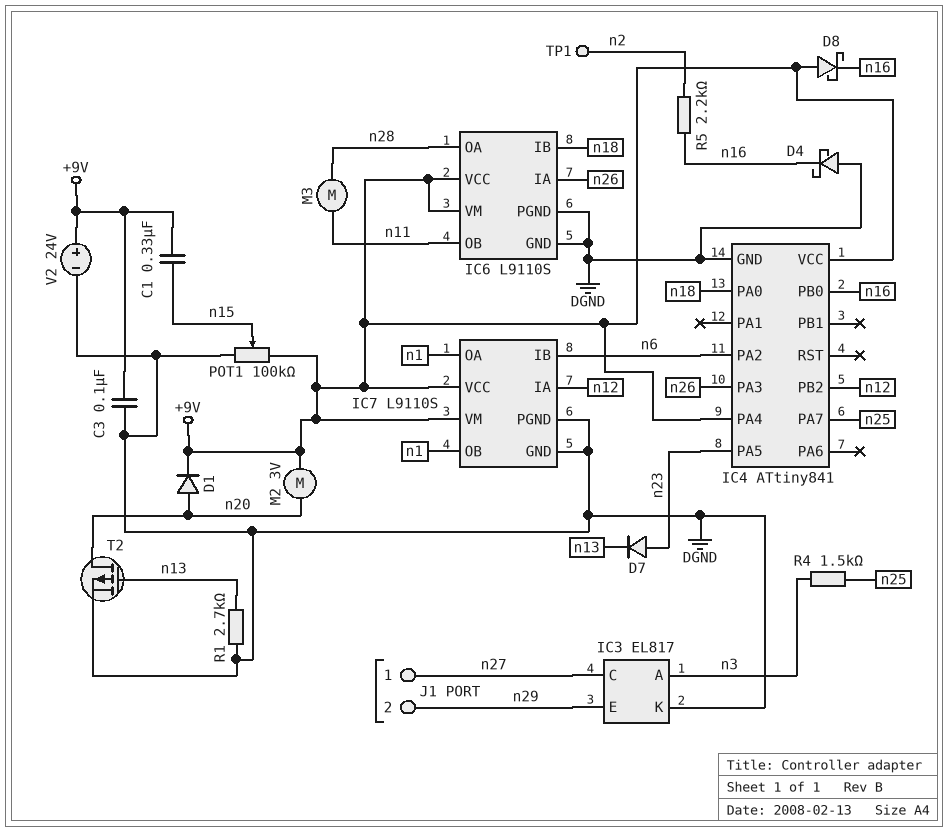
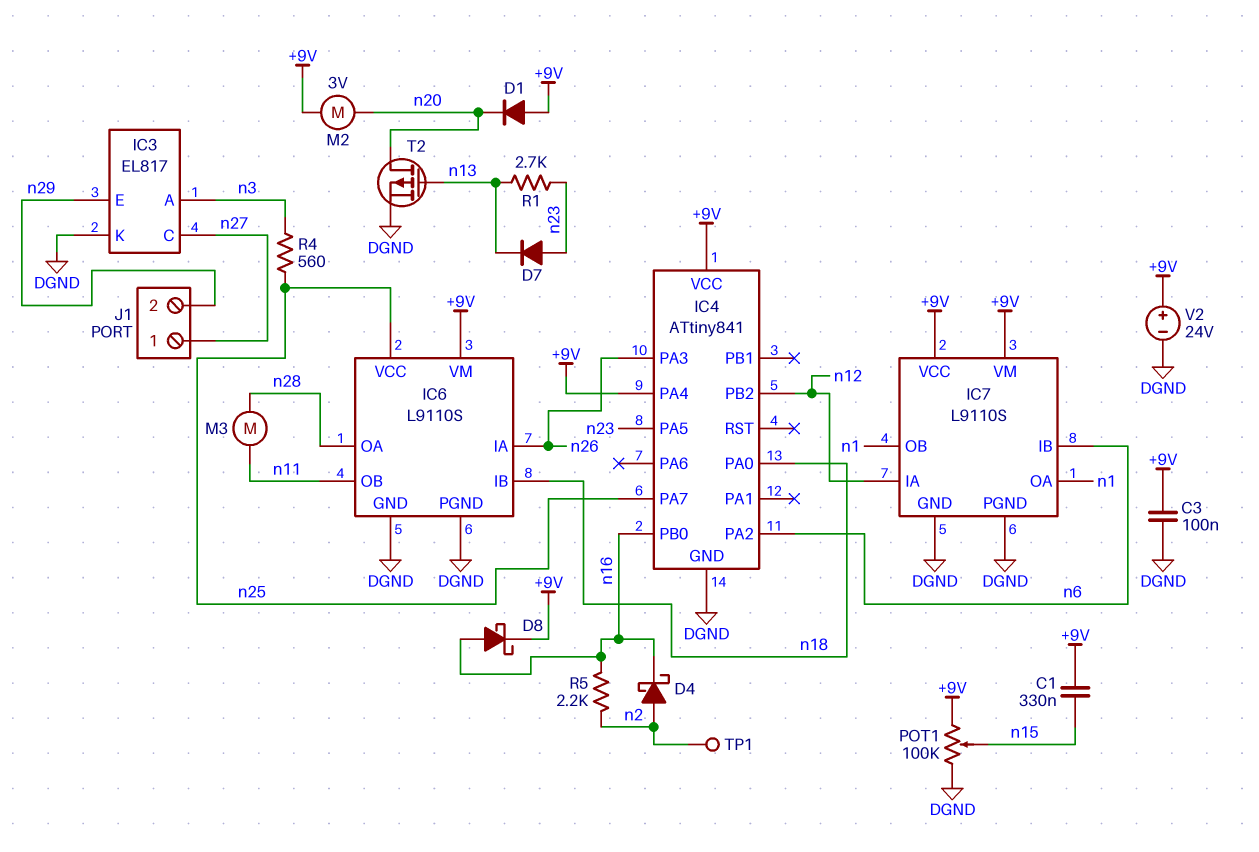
D1: diode (A n20, K +9V) -> diode (A +9V, K n20)
D4: schottky (A DGND, K n16) -> schottky (A n2, K n16)
D8: schottky (A +9V, K n16) -> schottky (A n16, K +9V)
IC6 pin VCC: +9V -> n25
R1: 2.7k (DGND, n13) -> 2.7k (n13, n23)
R4: 1.5k (n3, n25) -> 560 (n3, n25)

